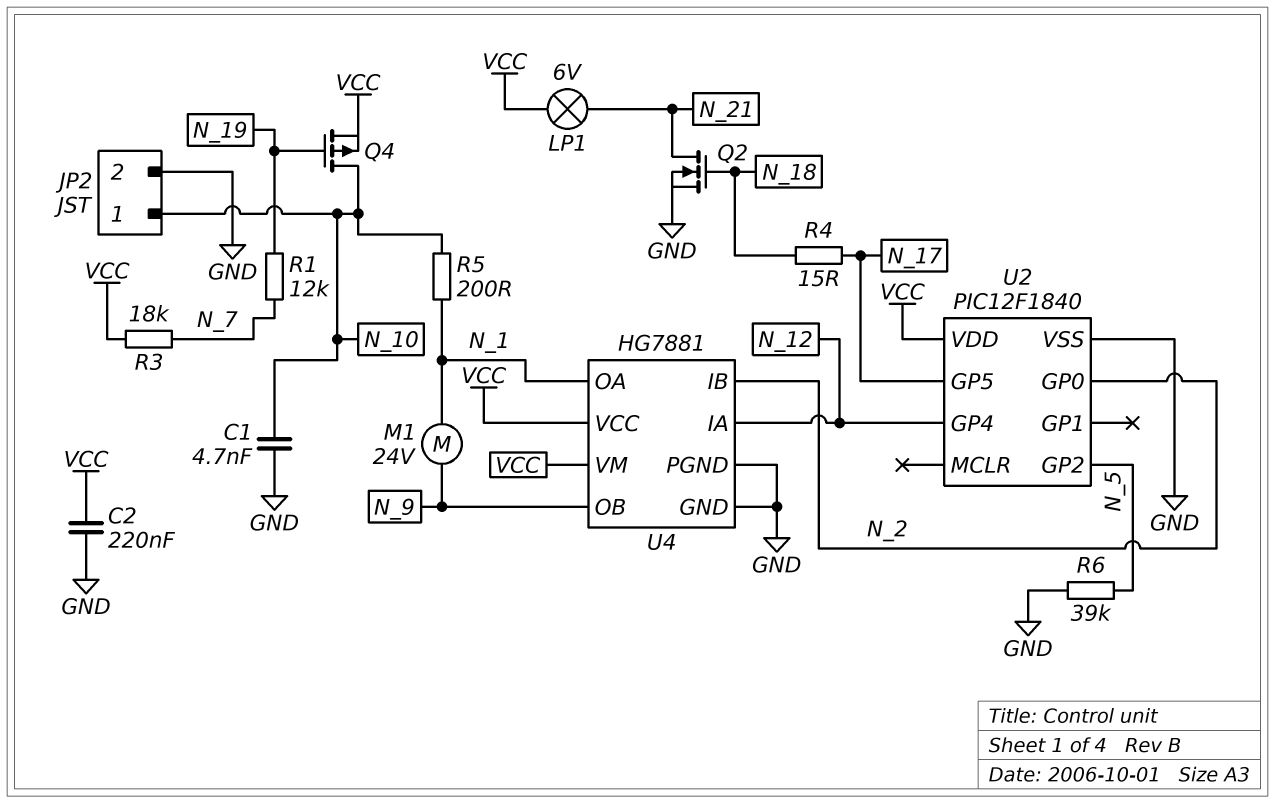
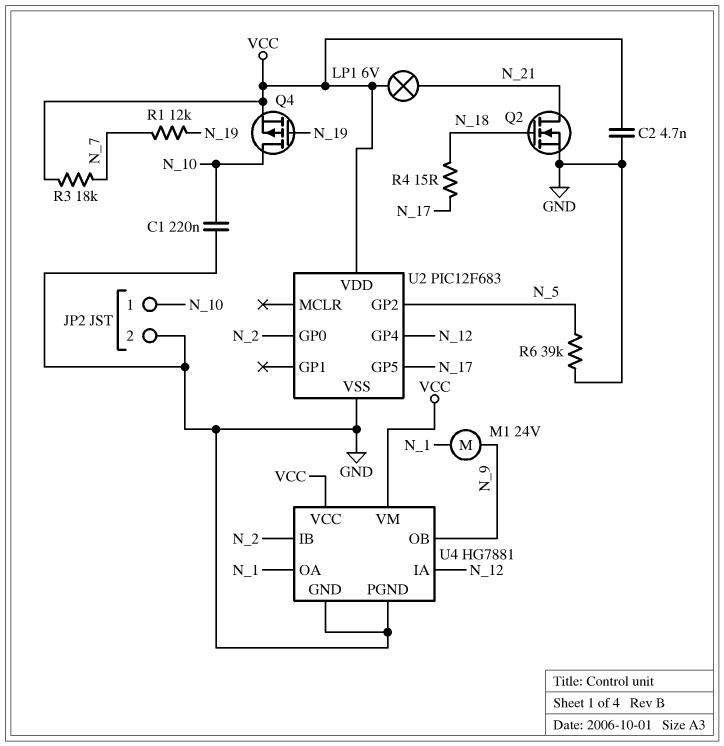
C1: 4.7nF (GND, N_10) -> 220nF (GND, N_10)
C2: 220nF (GND, VCC) -> 4.7nF (GND, VCC)
R5: 200 (N_1, N_10) -> none
U2: PIC12F1840 -> PIC12F683

